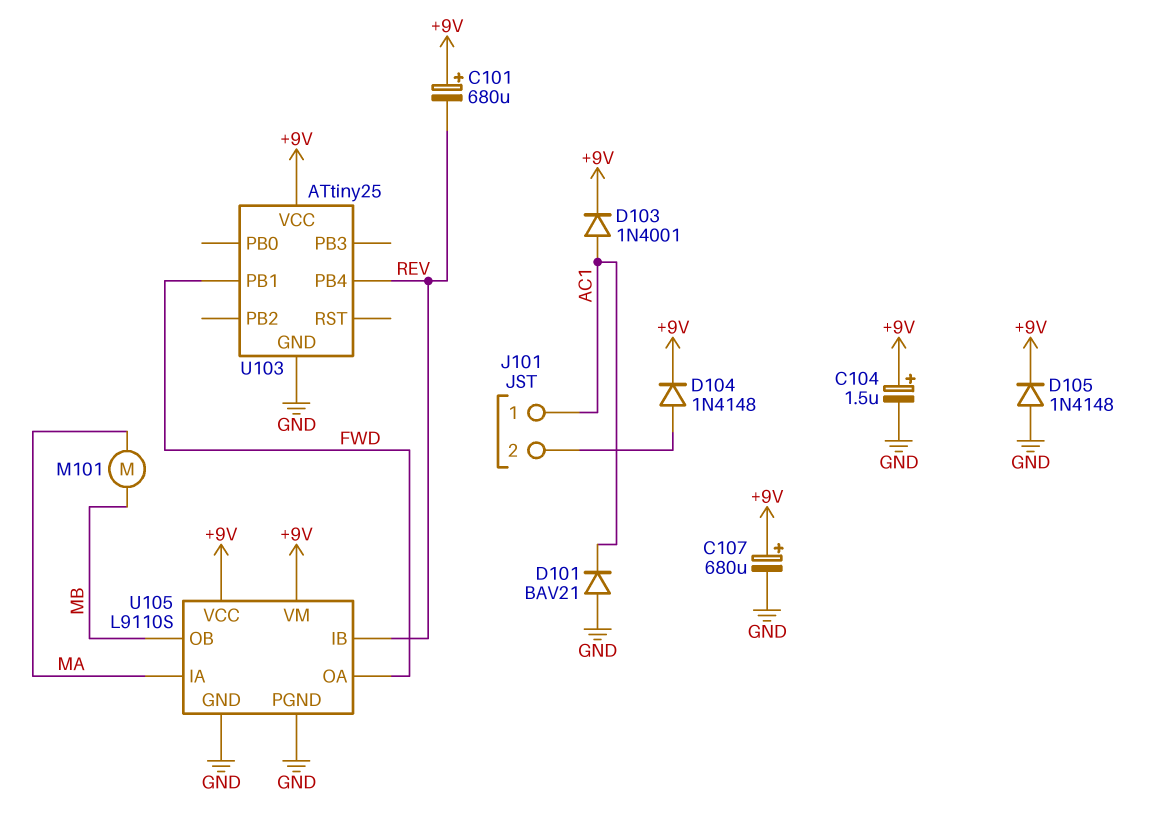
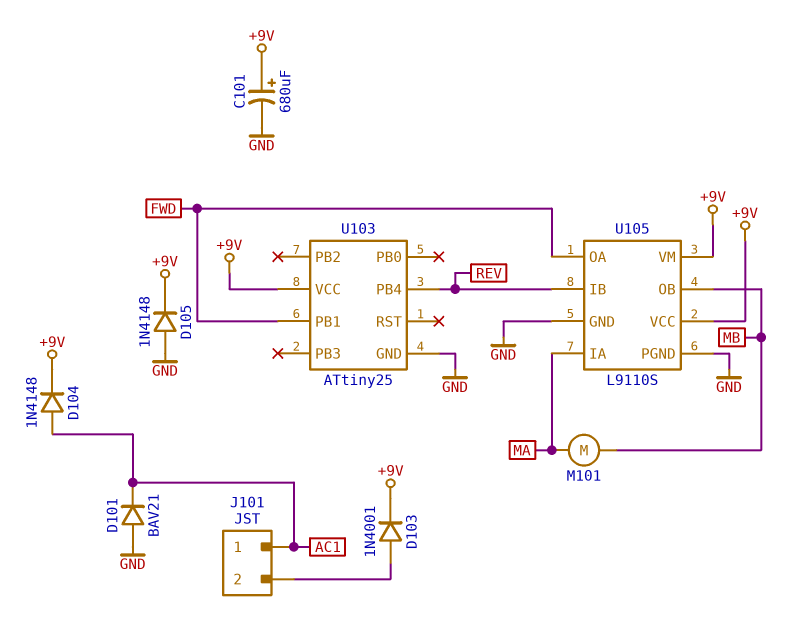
C101: 680uF (plus +9V, minus REV) -> 680uF (plus +9V, minus GND)
C104: 1.5uF (plus +9V, minus GND) -> none
C107: 680uF (plus +9V, minus GND) -> none
D103: diode 1N4001 (A AC1, K +9V) -> diode 1N4001 (A J101/2, K +9V)
D104: diode 1N4148 (A J101/2, K +9V) -> diode 1N4148 (A AC1, K +9V)

